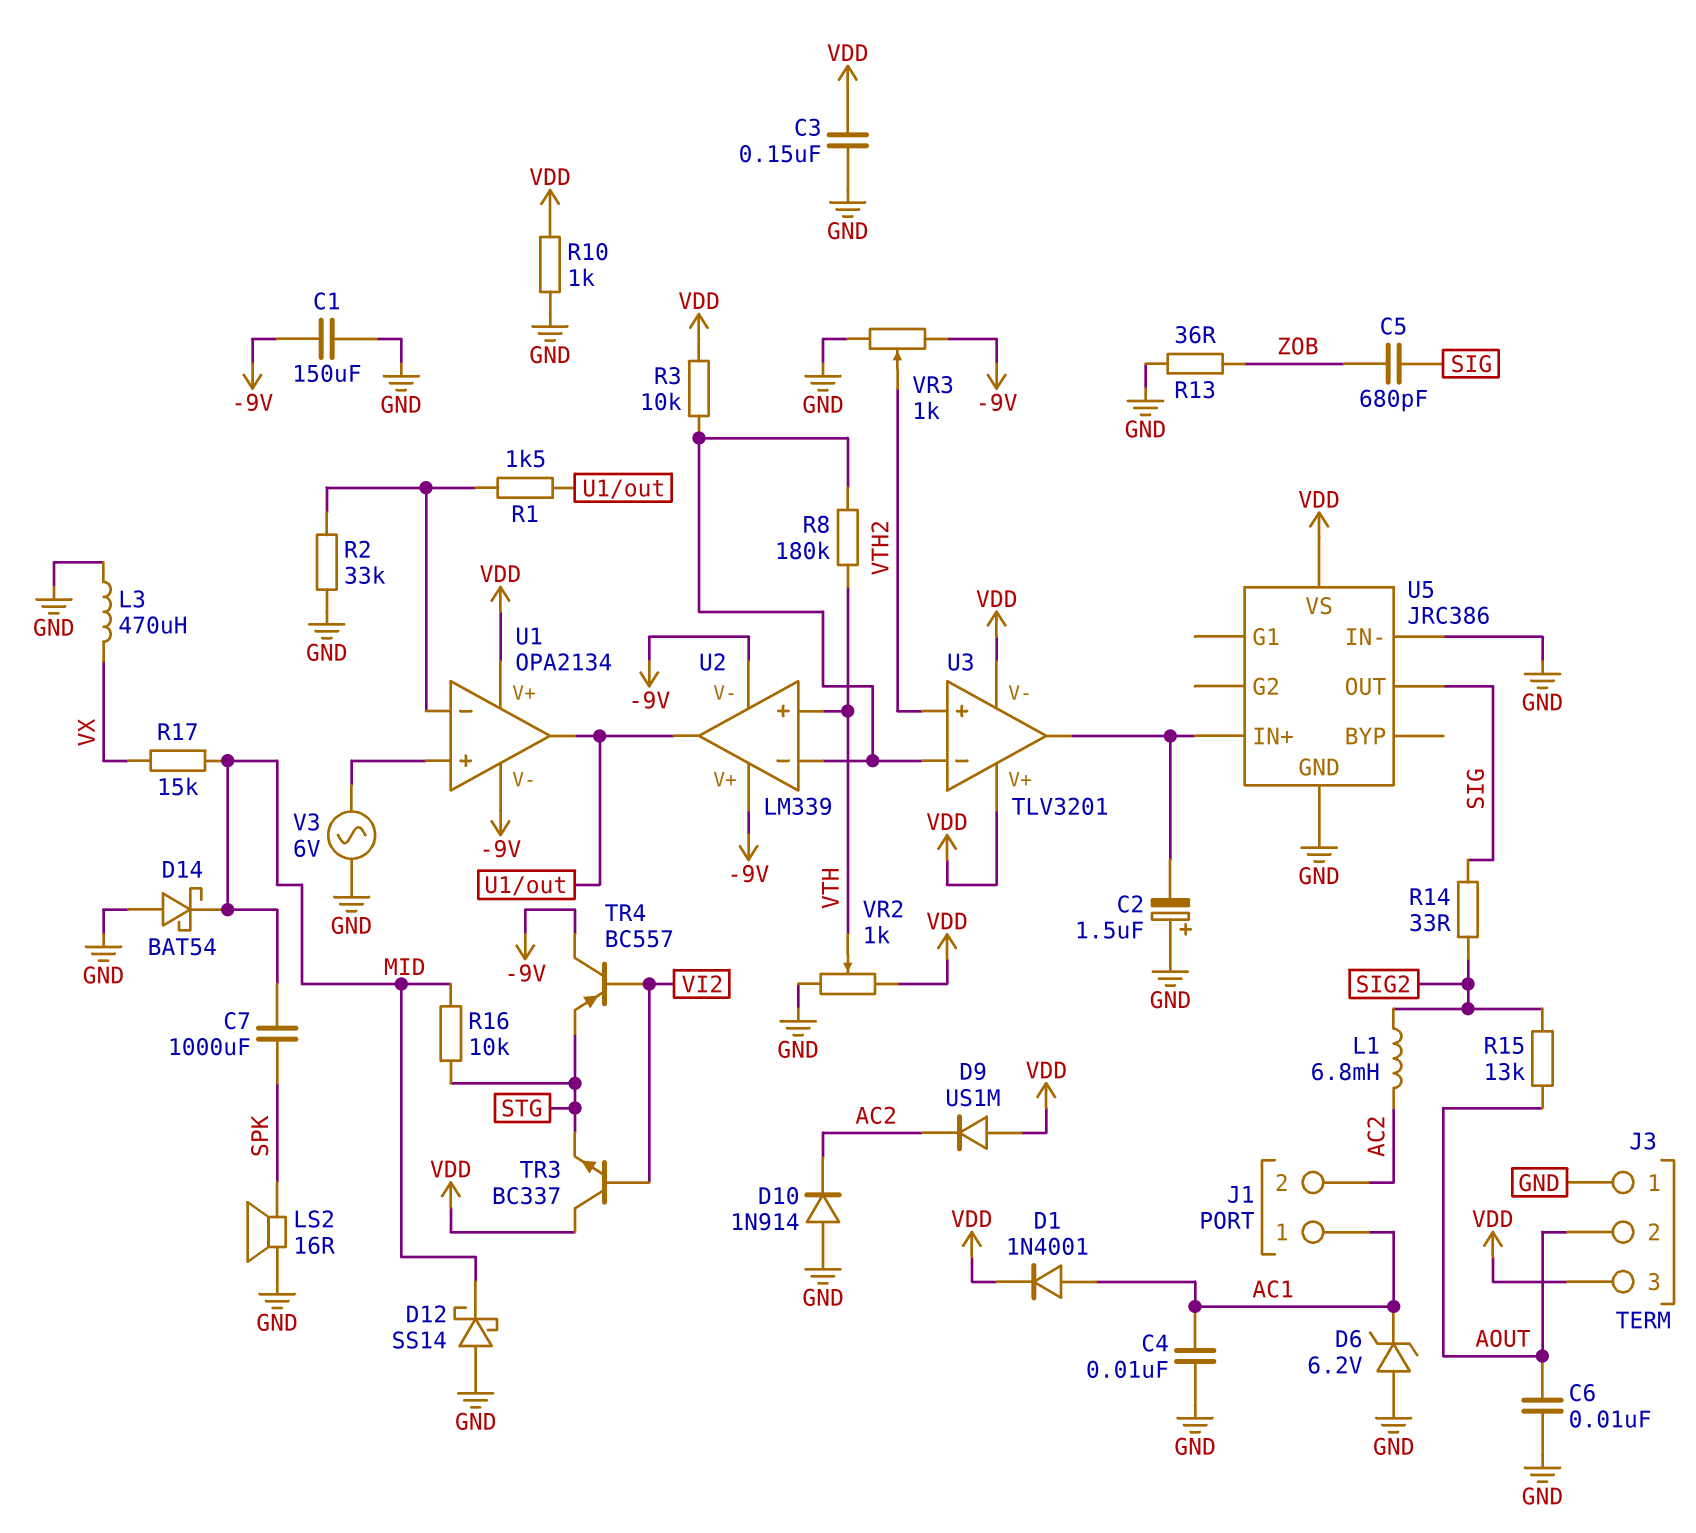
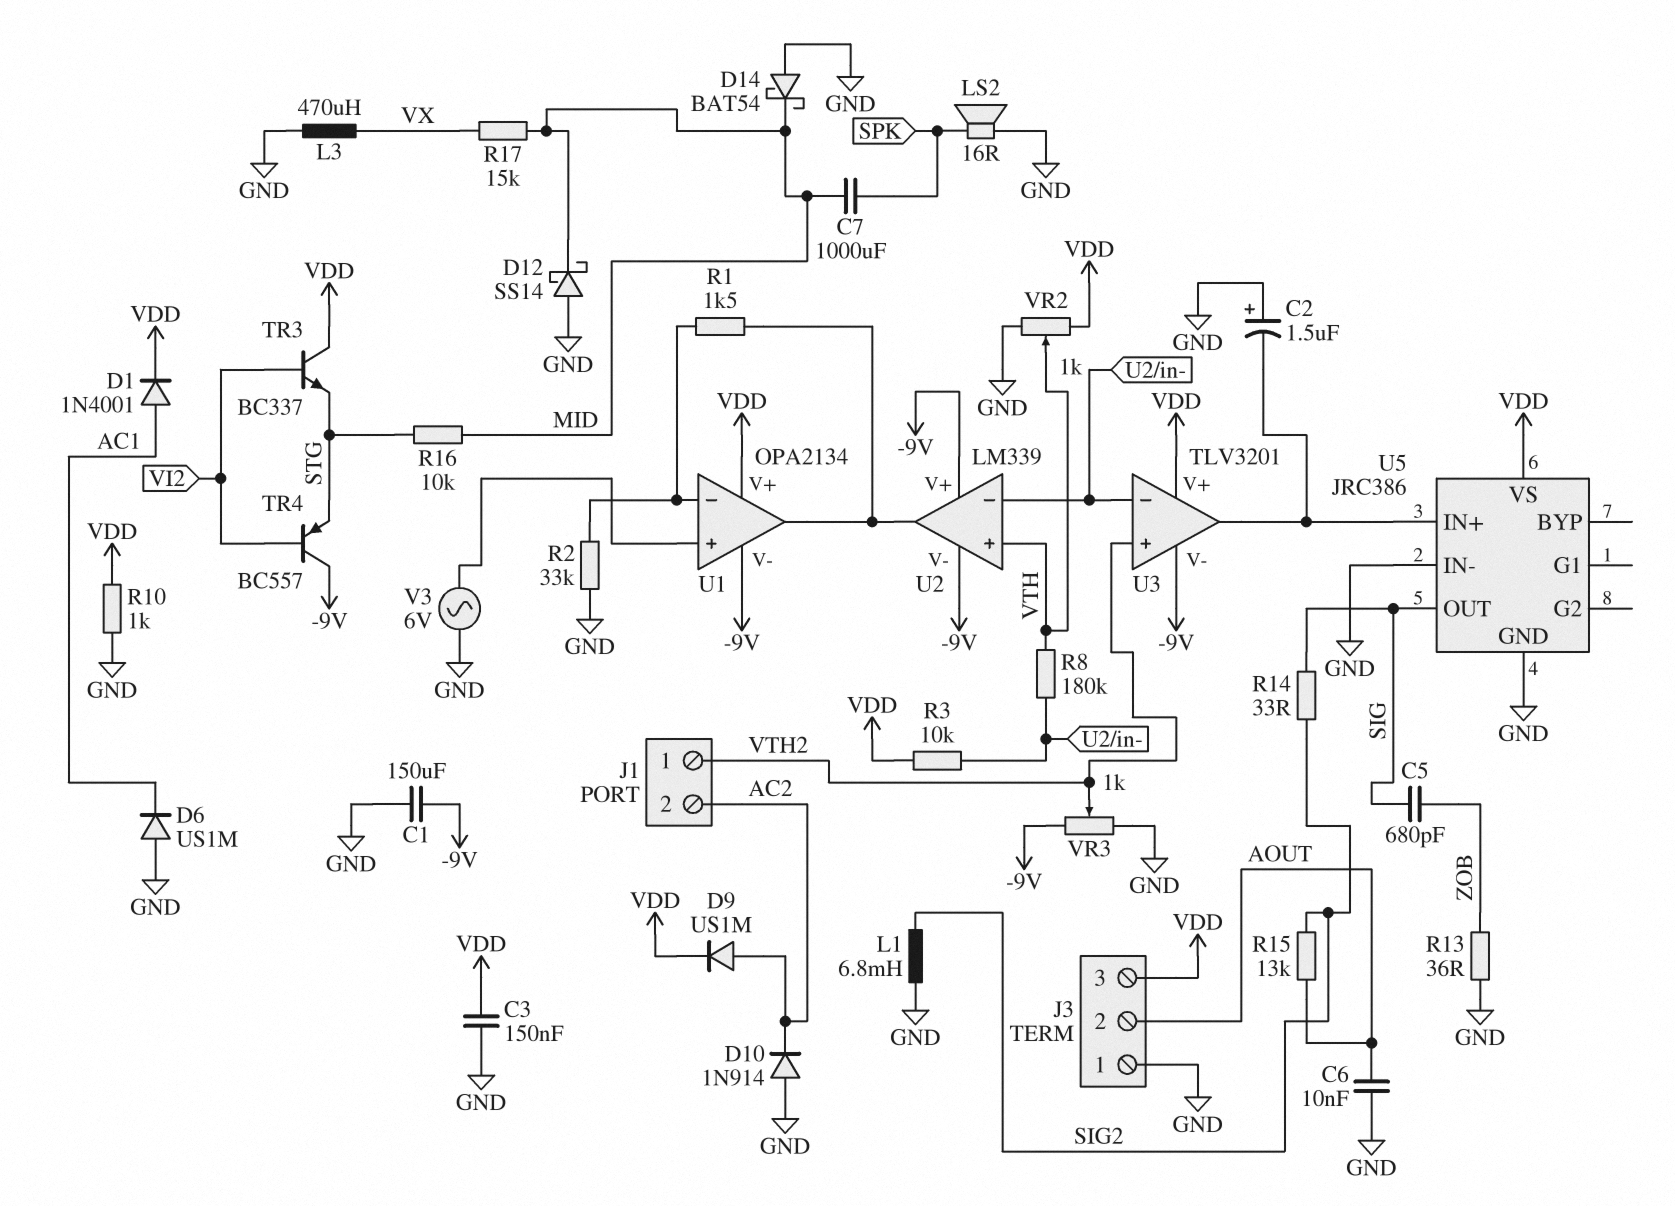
C4: 10nF (AC1, GND) -> none
D6: zener 6.2V (A GND, K AC1) -> diode US1M (A GND, K AC1)
D9: diode US1M (A VDD, K AC2) -> diode US1M (A AC2, K VDD)
J1 pin 1: AC1 -> VTH2
L1: 6.8mH (AC2, SIG2) -> 6.8mH (GND, SIG2)
U3 pin V-: VDD -> -9V

